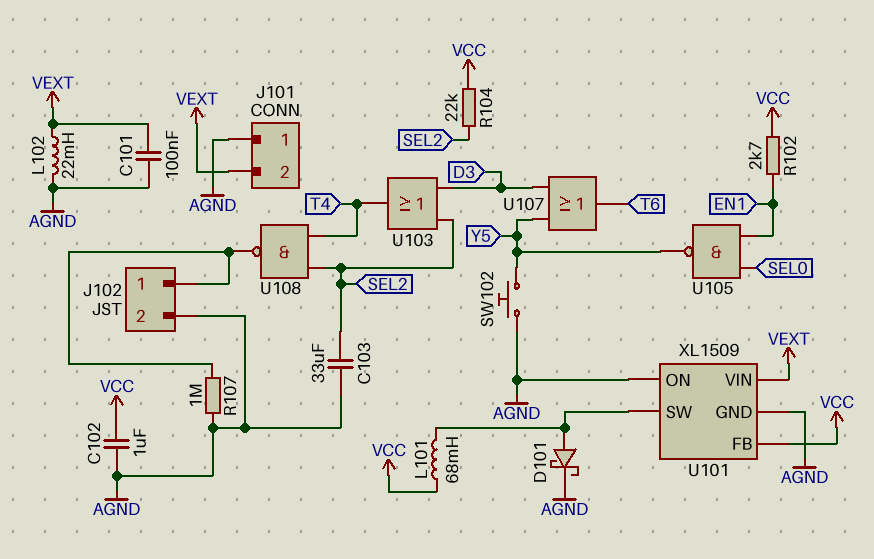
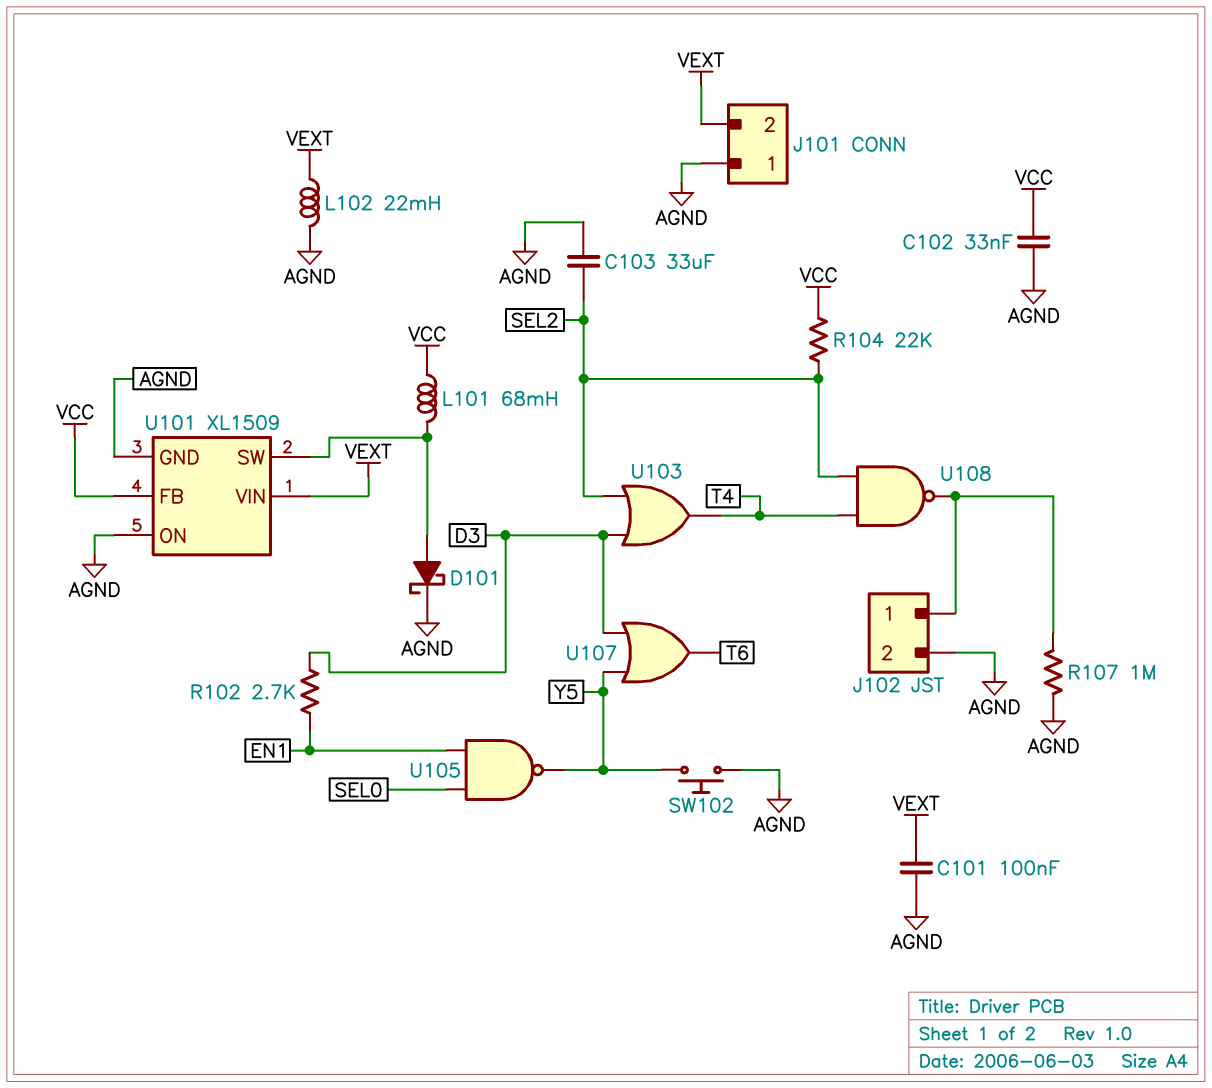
C102: 1uF (AGND, VCC) -> 33nF (AGND, VCC)
R102: 2.7k (EN1, VCC) -> 2.7k (D3, EN1)

